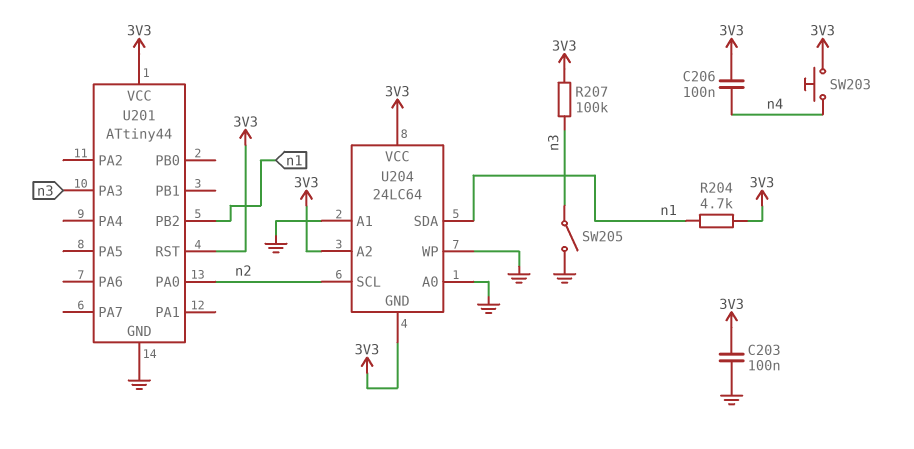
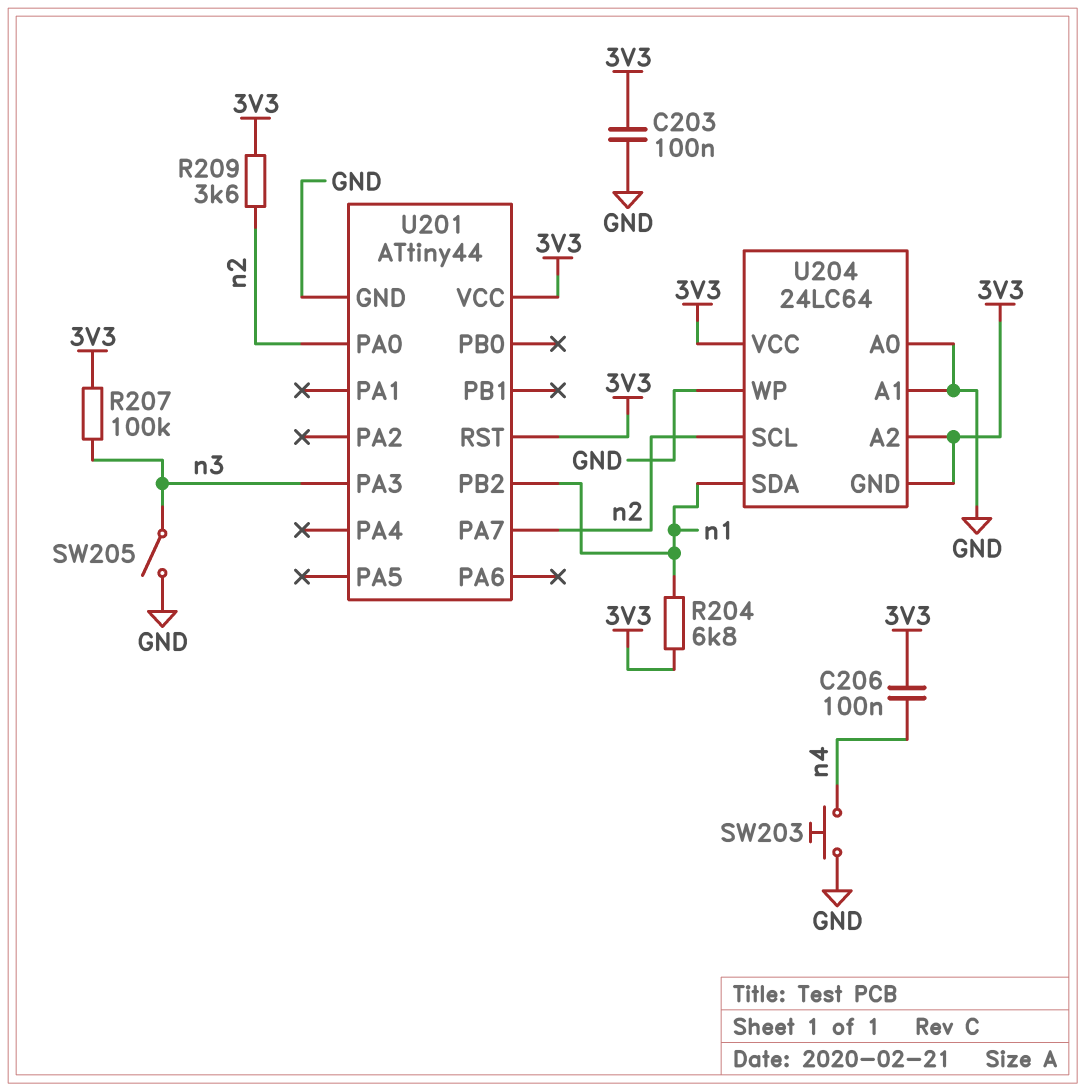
R204: 4.7k (3V3, n1) -> 6.8k (3V3, n1)
R209: none -> 3.6k (3V3, n2)
SW203: button (3V3, n4) -> button (GND, n4)
U201 pin PA7: none -> n2

